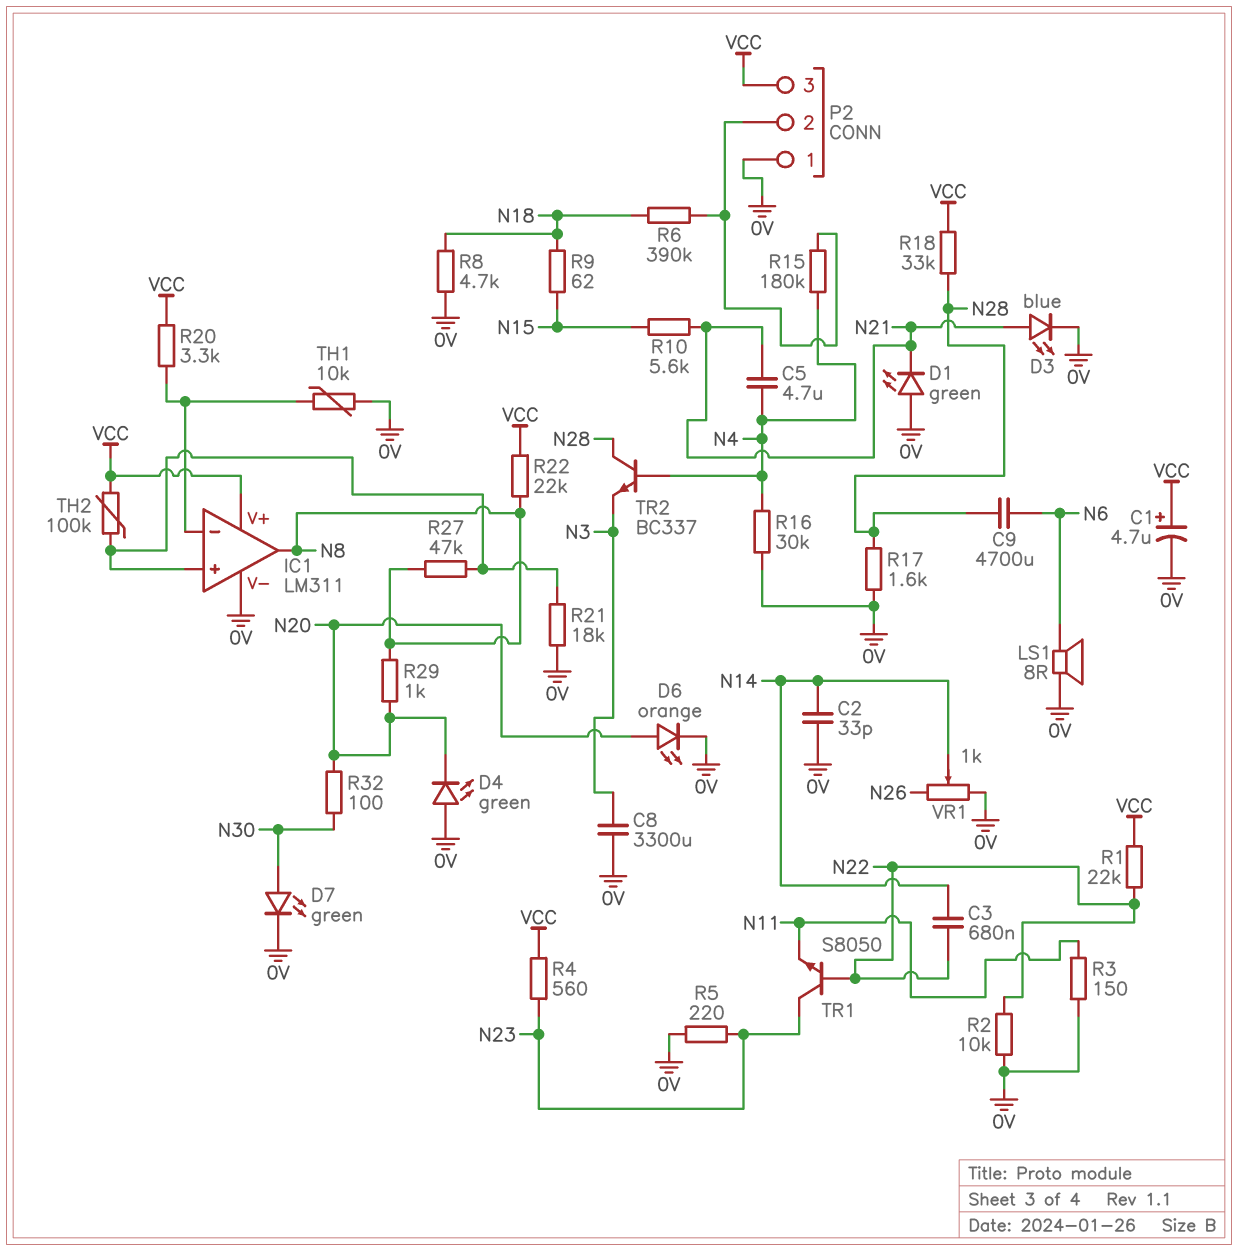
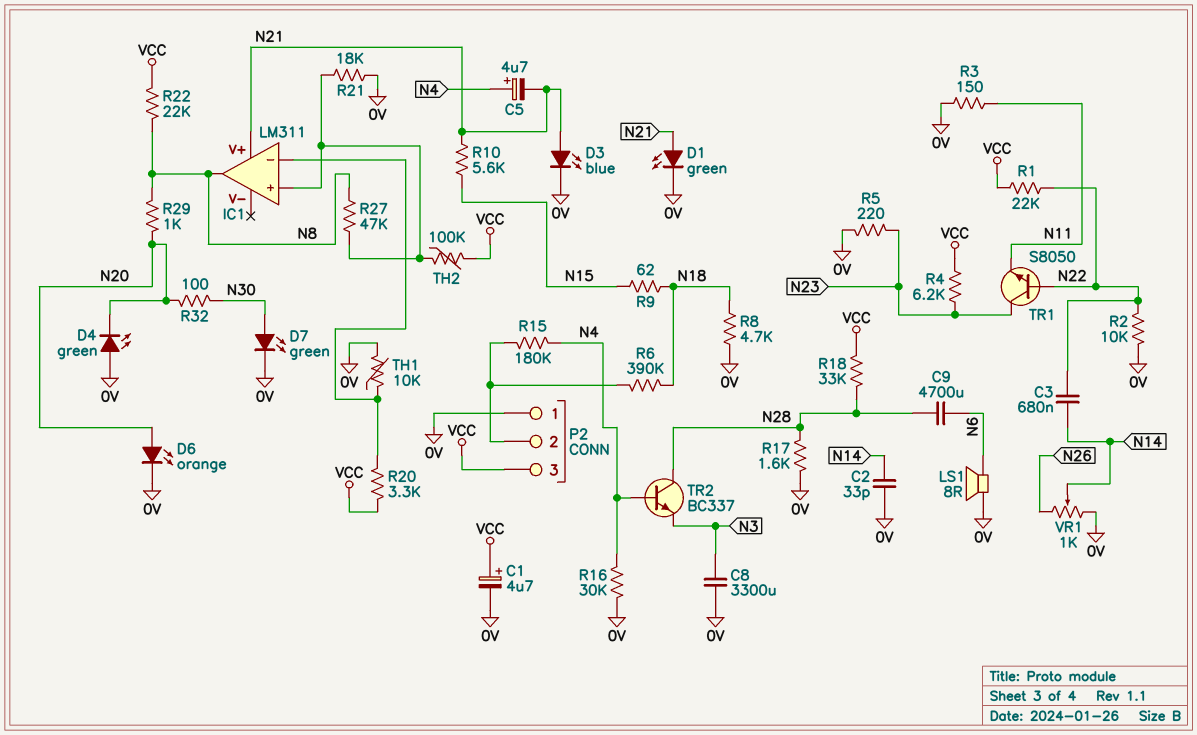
C5: 4.7uF (N4, N21) -> 4.7uF (plus N4, minus N21)
D1: LED green (A 0V, K N21) -> LED green (A N21, K 0V)
IC1 pin V+: VCC -> N21
IC1 pin V-: 0V -> none
R4: 560 (N23, VCC) -> 6.2k (N23, VCC)

